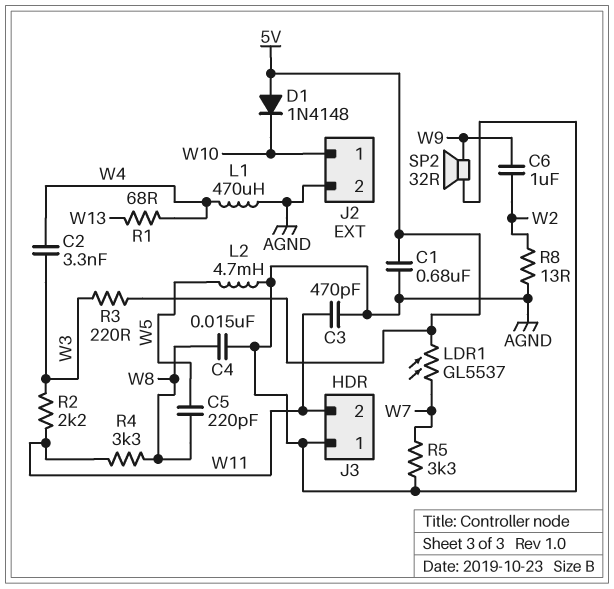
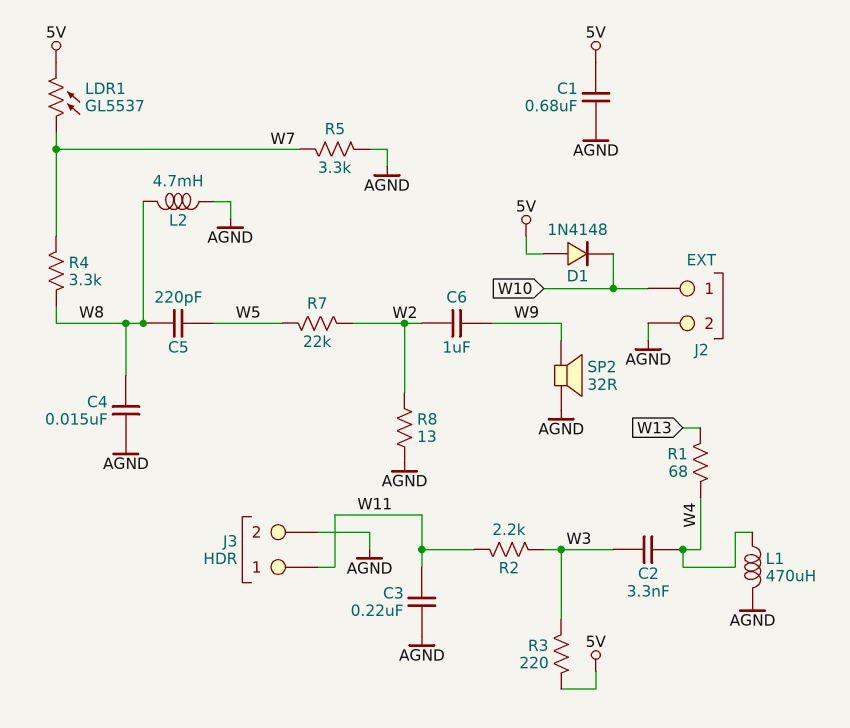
C3: 470pF (AGND, W11) -> 220nF (AGND, W11)
J3 pin 1: AGND -> W11
J3 pin 2: W11 -> AGND
L2: 4.7mH (AGND, W5) -> 4.7mH (AGND, W8)
R4: 3.3k (W8, W11) -> 3.3k (W7, W8)
R7: none -> 22k (W2, W5)

